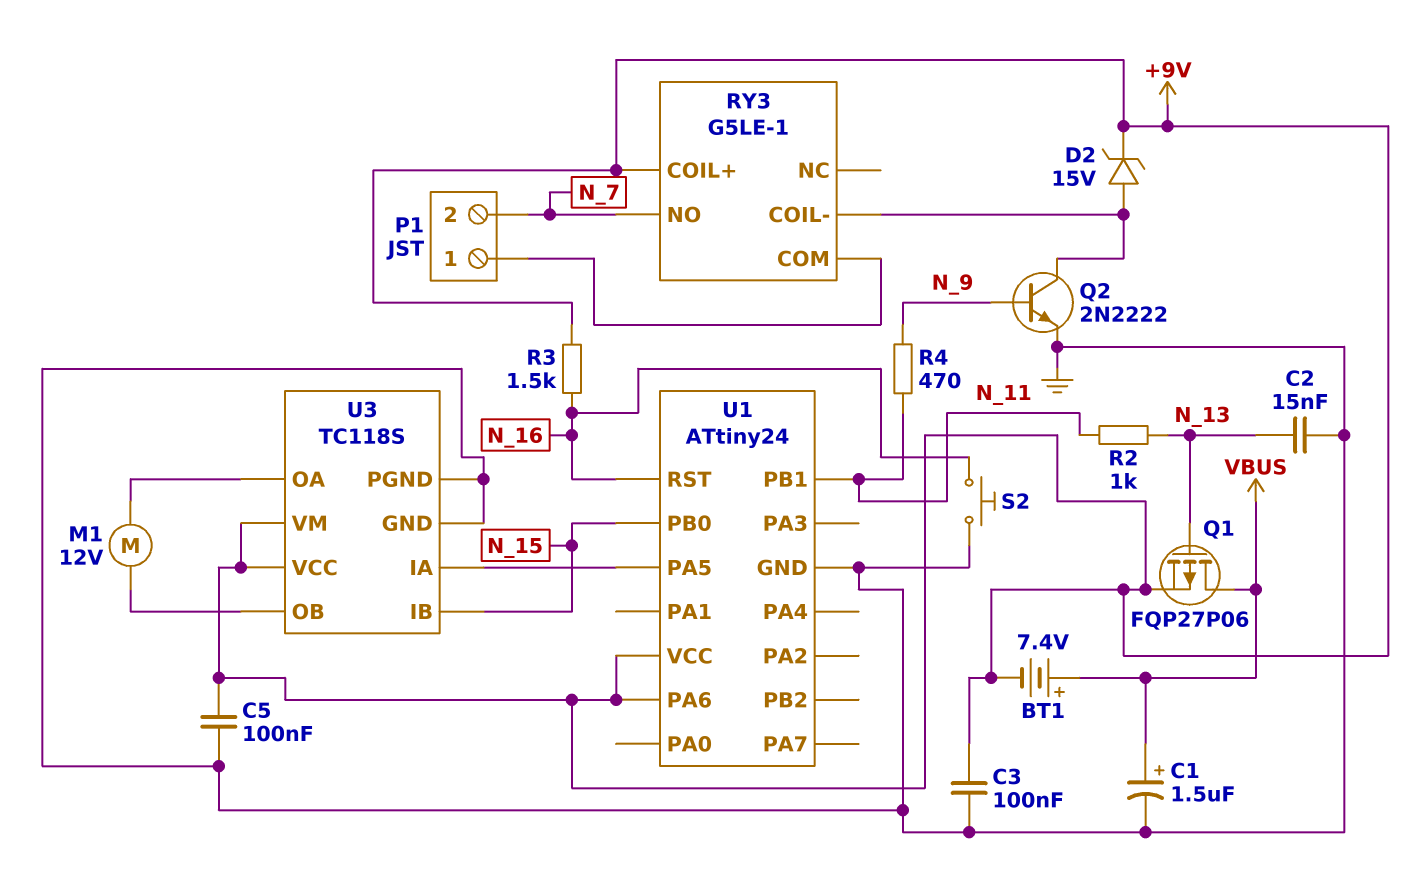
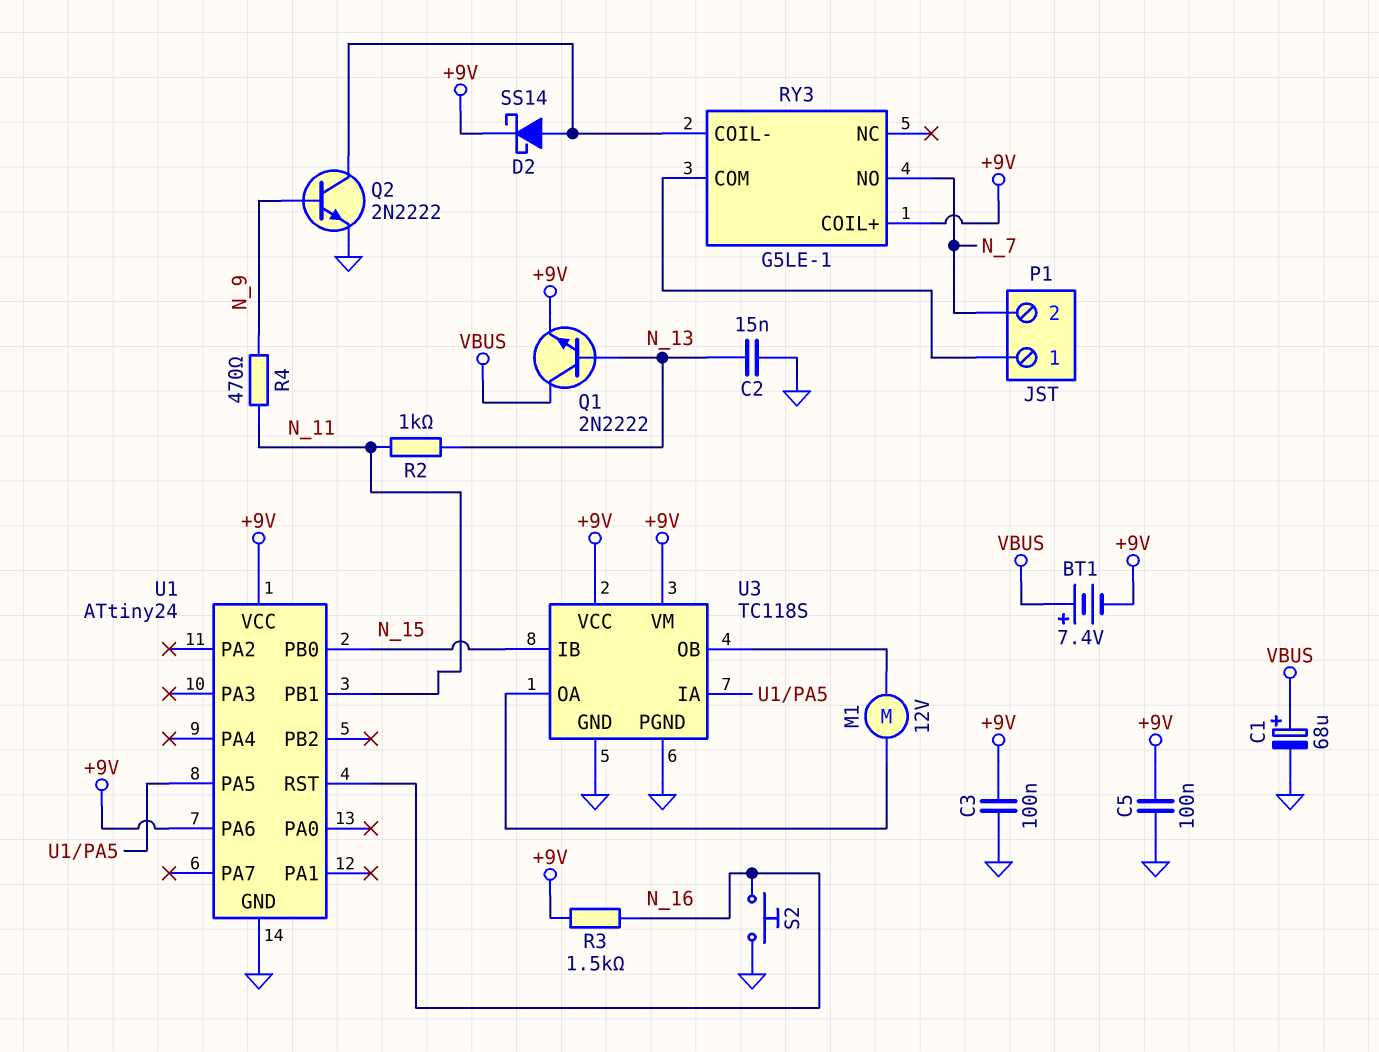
C1: 1.5uF (plus VBUS, minus GND) -> 68uF (plus VBUS, minus GND)
D2: zener 15V (A RY3/COIL-, K +9V) -> schottky SS14 (A RY3/COIL-, K +9V)
Q1: PMOS FQP27P06 (G N_13, D VBUS, S +9V) -> NPN 2N2222 (B N_13, C VBUS, E +9V)

